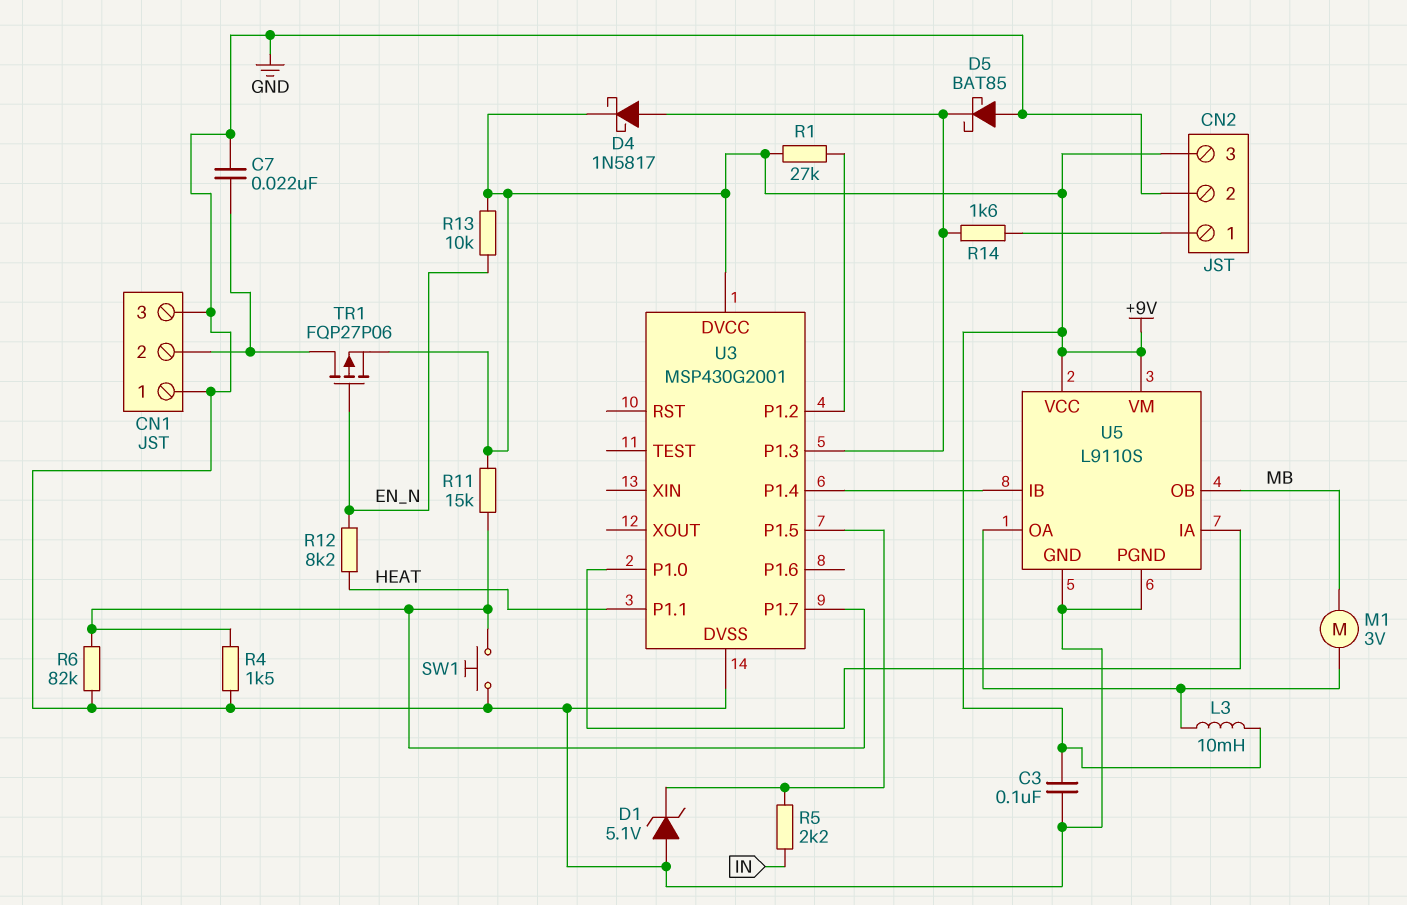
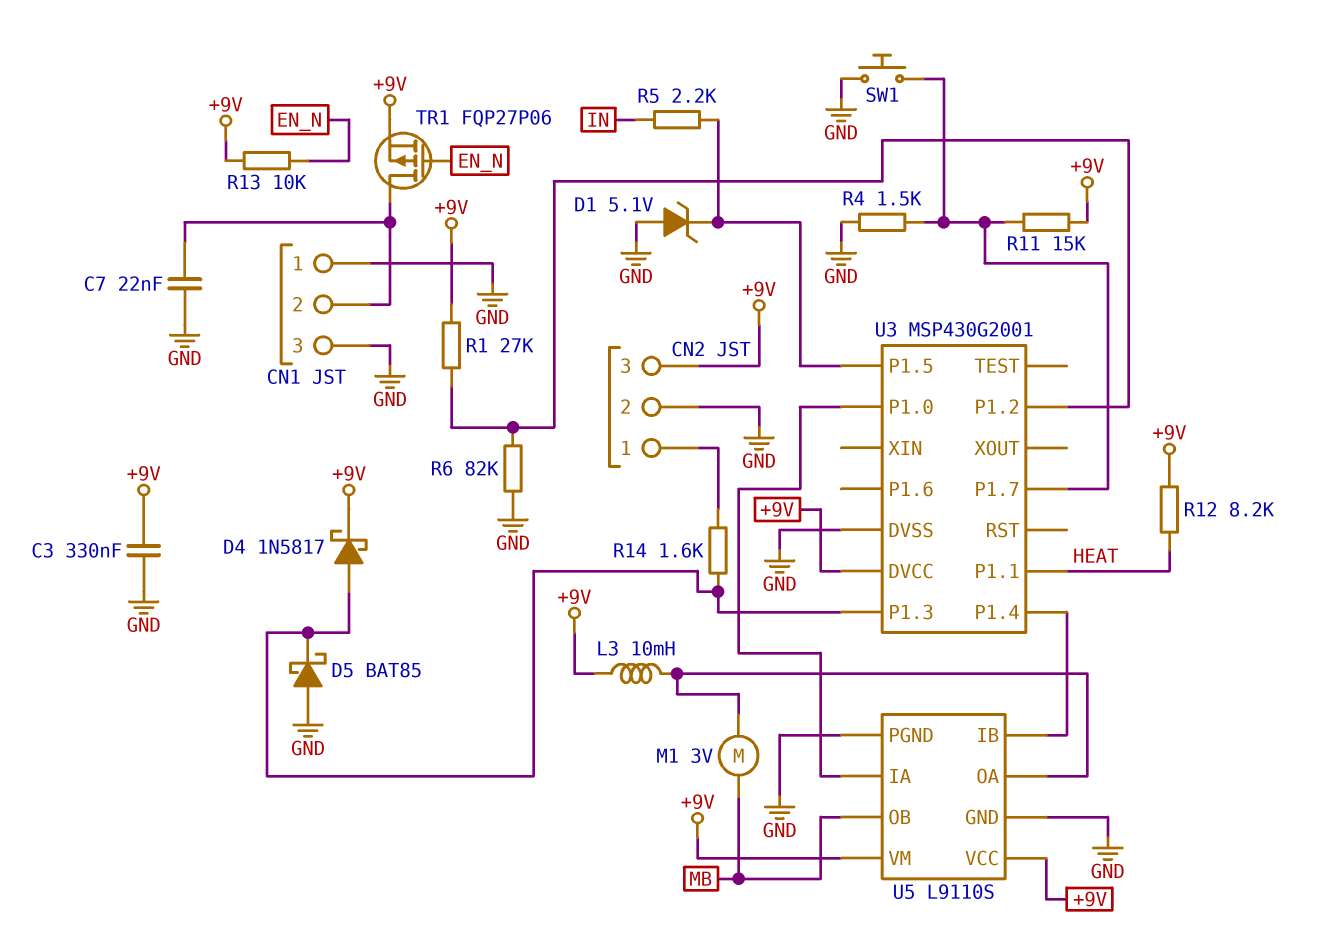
C3: 100nF (+9V, GND) -> 330nF (+9V, GND)
R6: 82k (GND, U3/P1.7) -> 82k (GND, U3/P1.2)
R12: 8.2k (EN_N, HEAT) -> 8.2k (+9V, HEAT)

